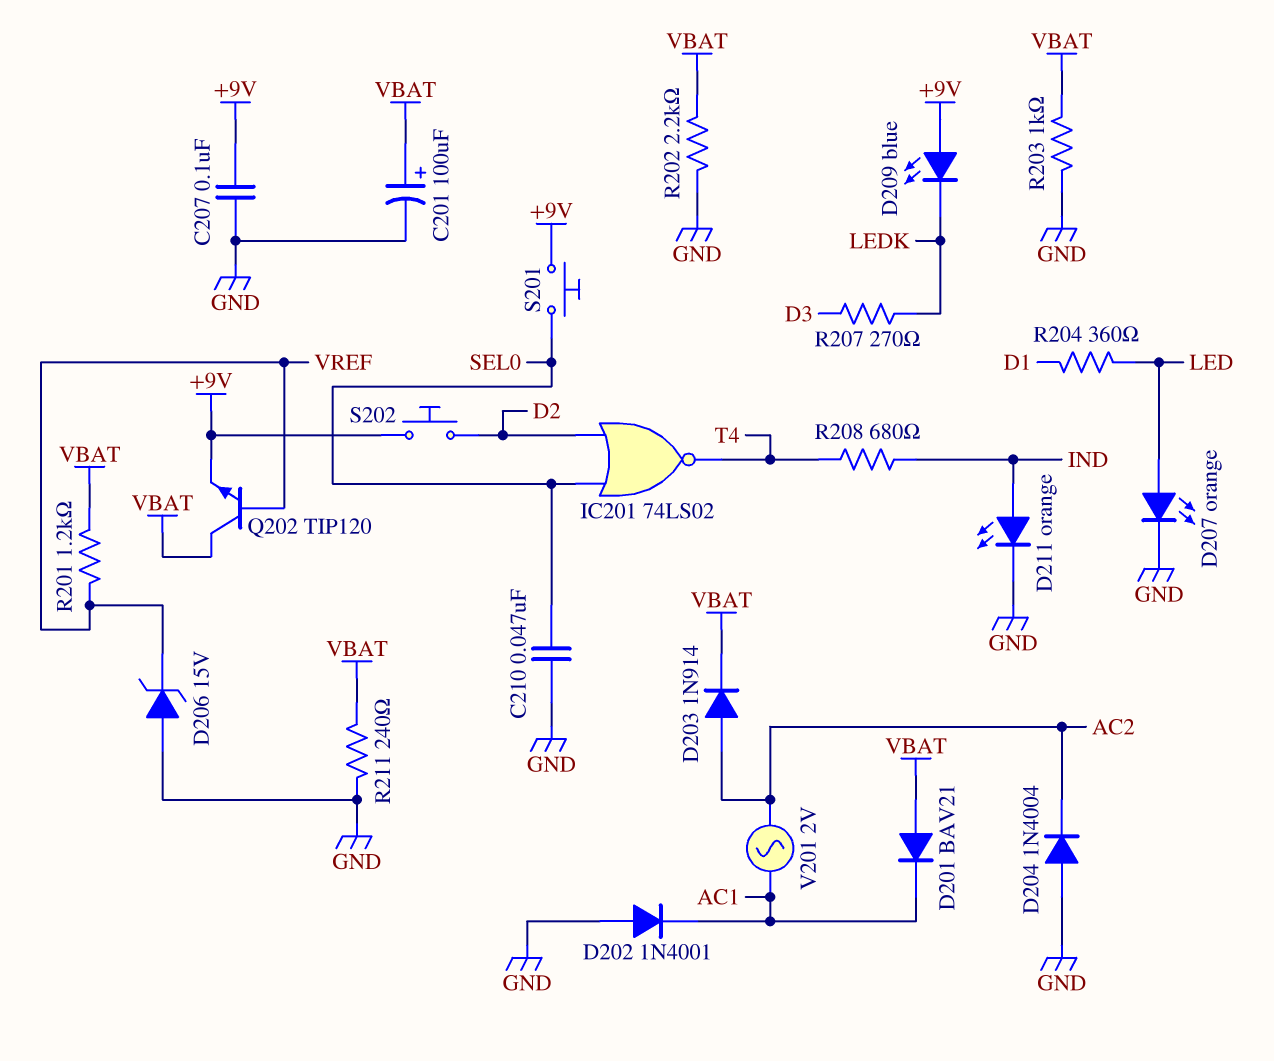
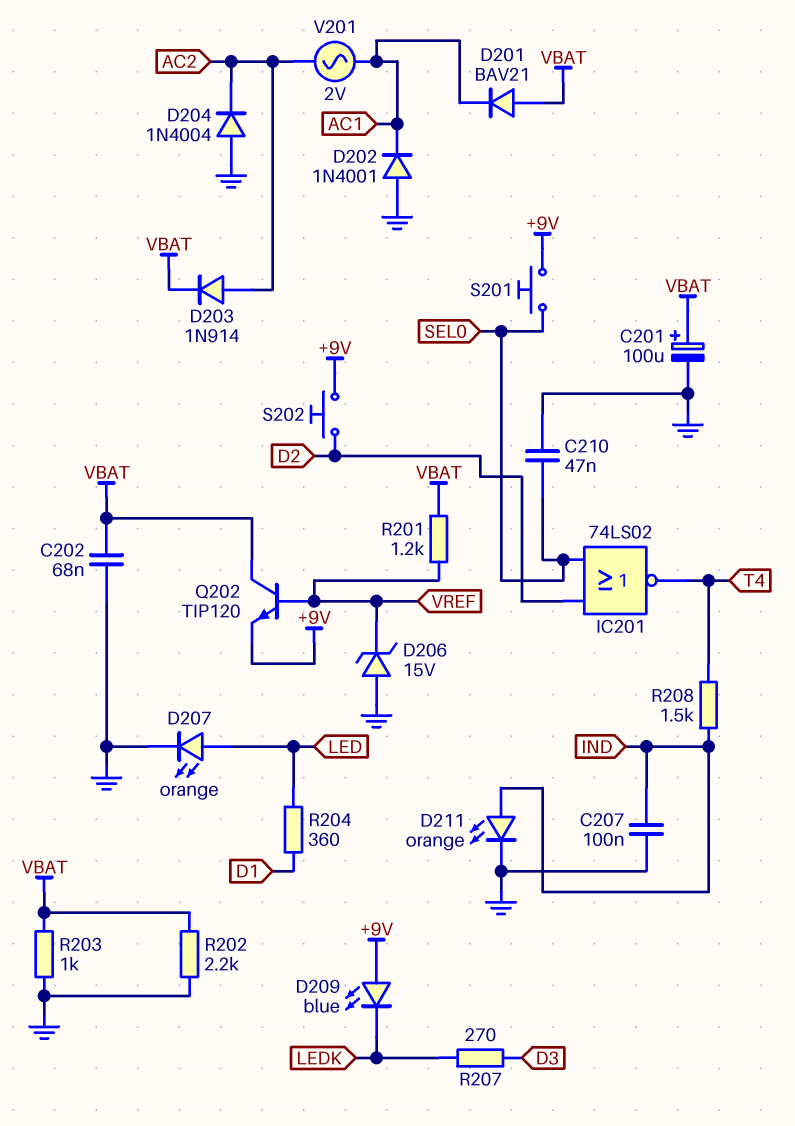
C202: none -> 68nF (GND, VBAT)
C207: 100nF (+9V, GND) -> 100nF (GND, IND)
R208: 680 (IND, T4) -> 1.5k (IND, T4)
R211: 240 (GND, VBAT) -> none

